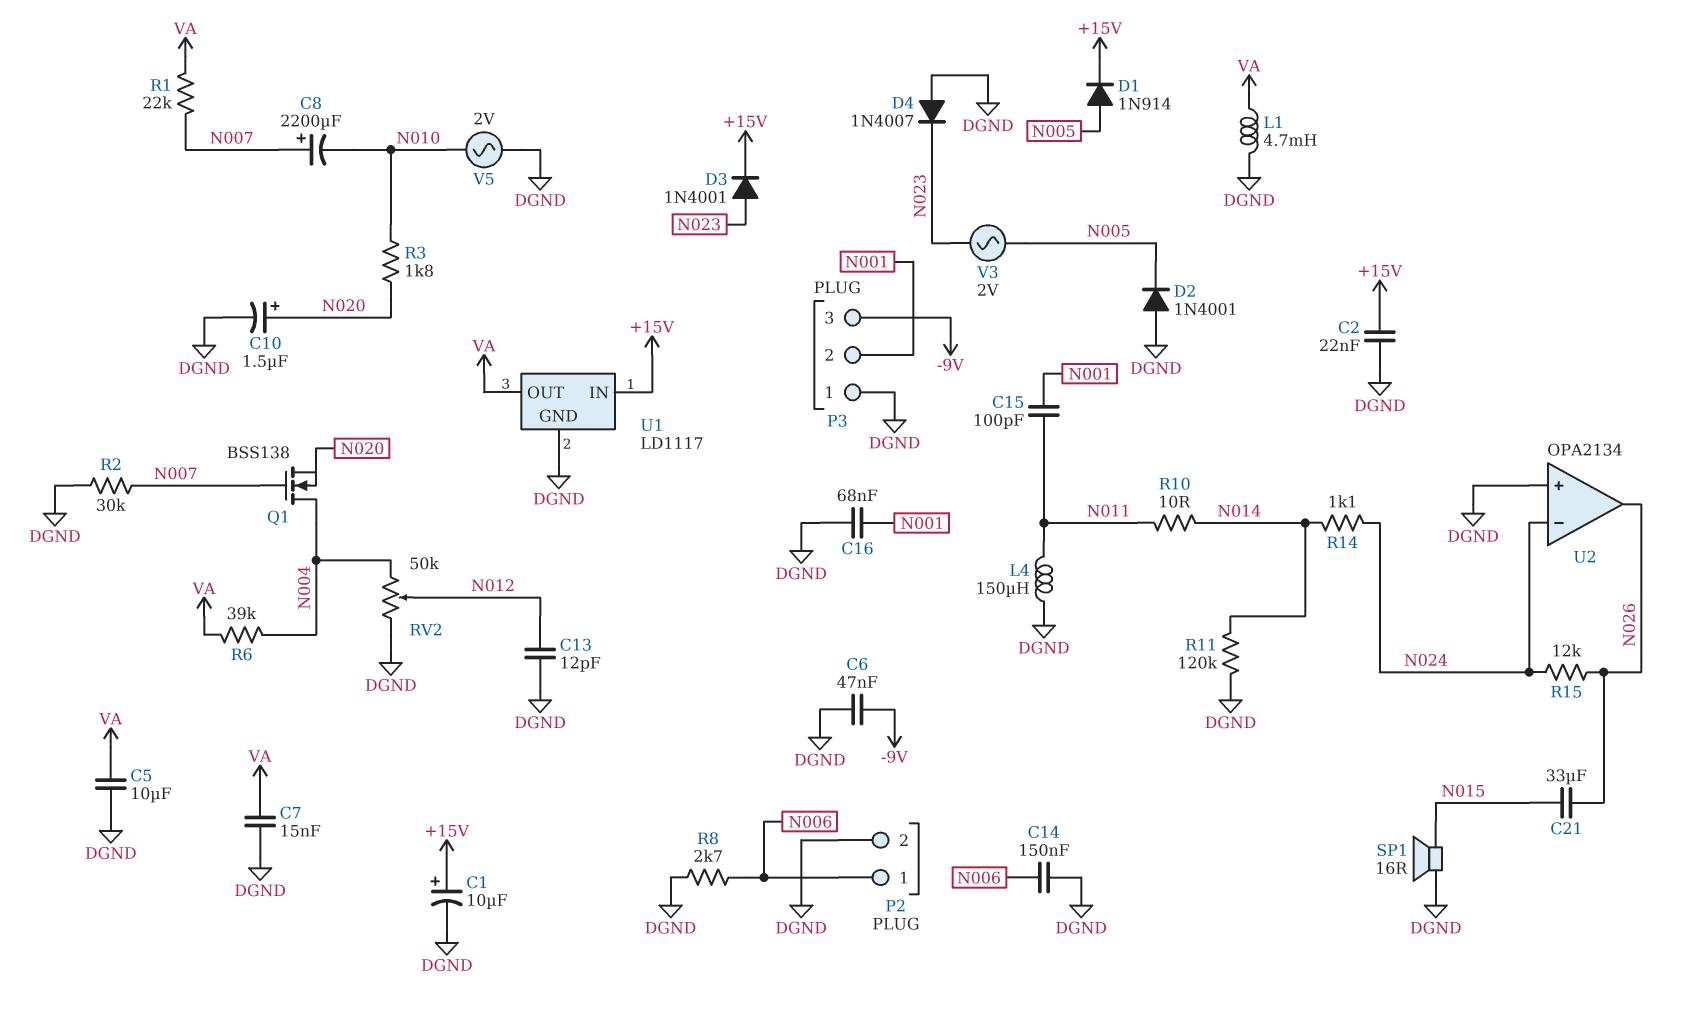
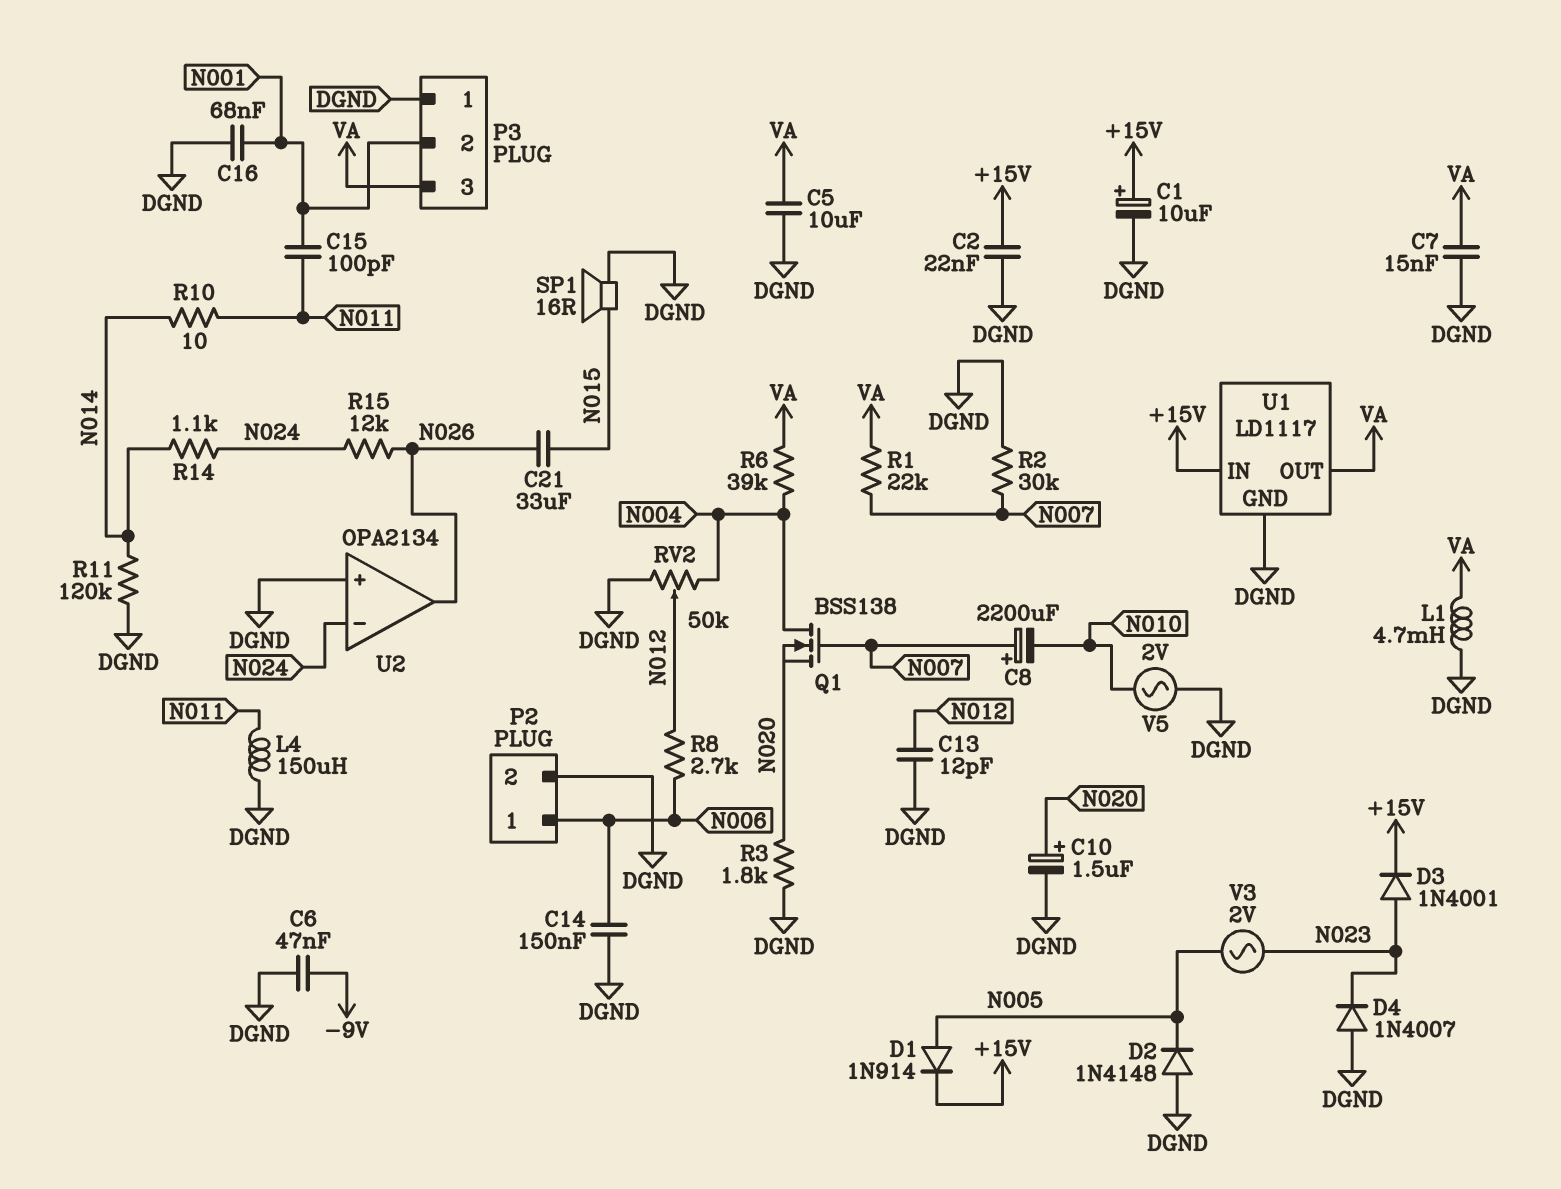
D2: diode 1N4001 (A DGND, K N005) -> diode 1N4148 (A DGND, K N005)
P3 pin 3: -9V -> VA
R3: 1.8k (N010, N020) -> 1.8k (DGND, N020)
R8: 2.7k (DGND, N006) -> 2.7k (N006, N012)

